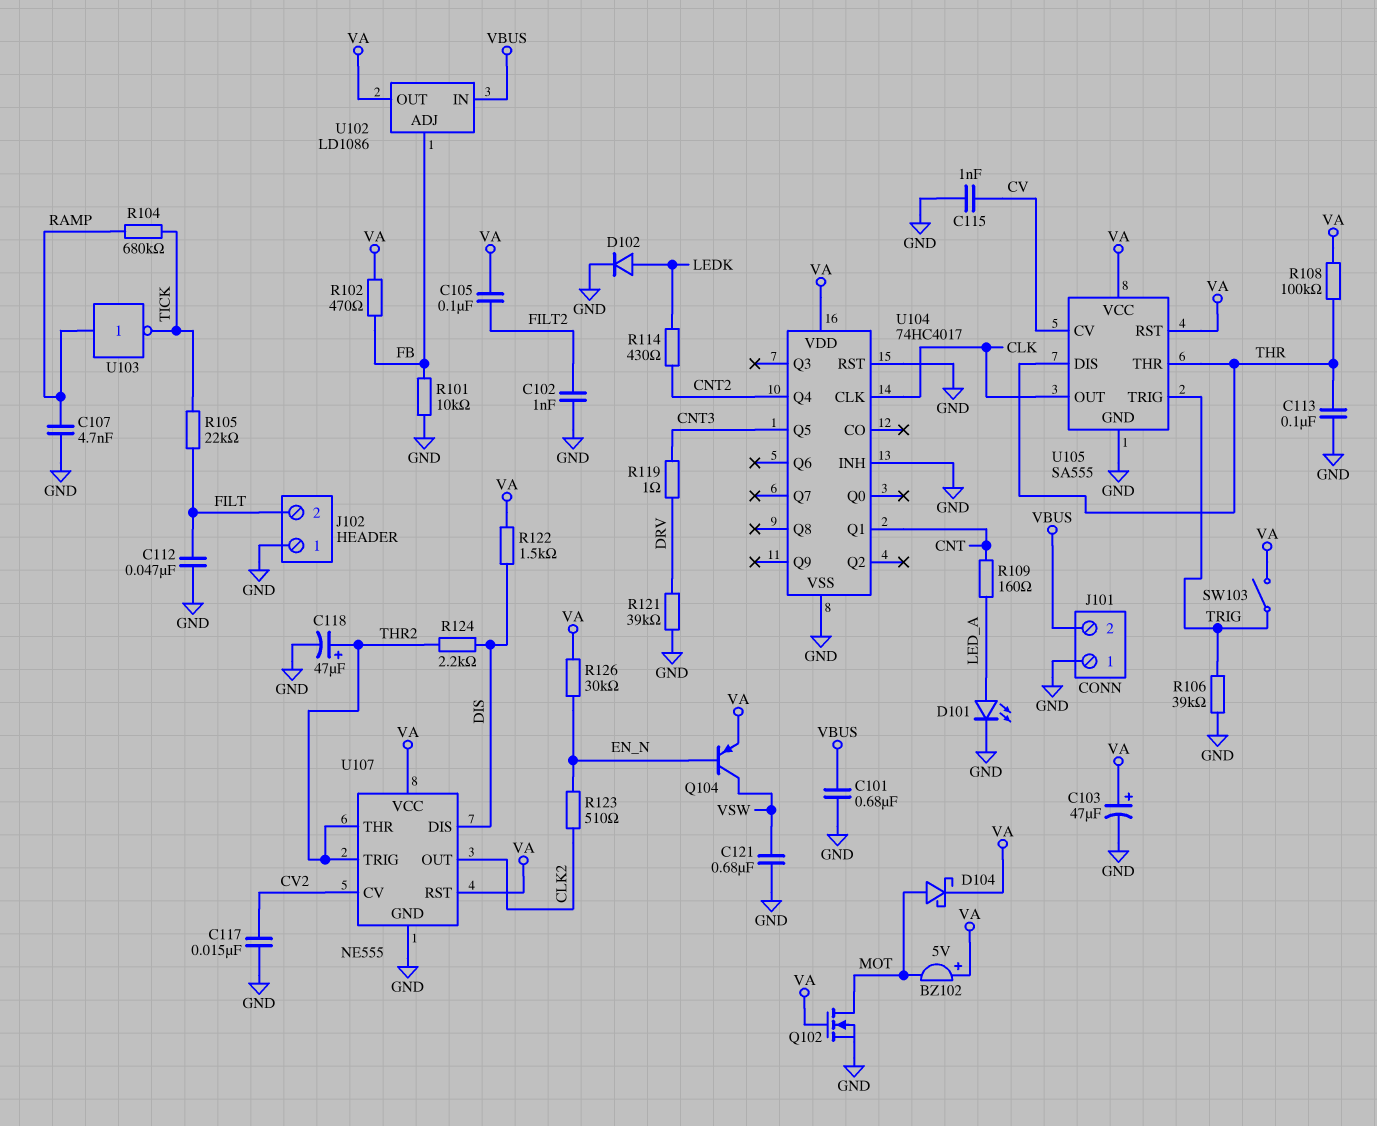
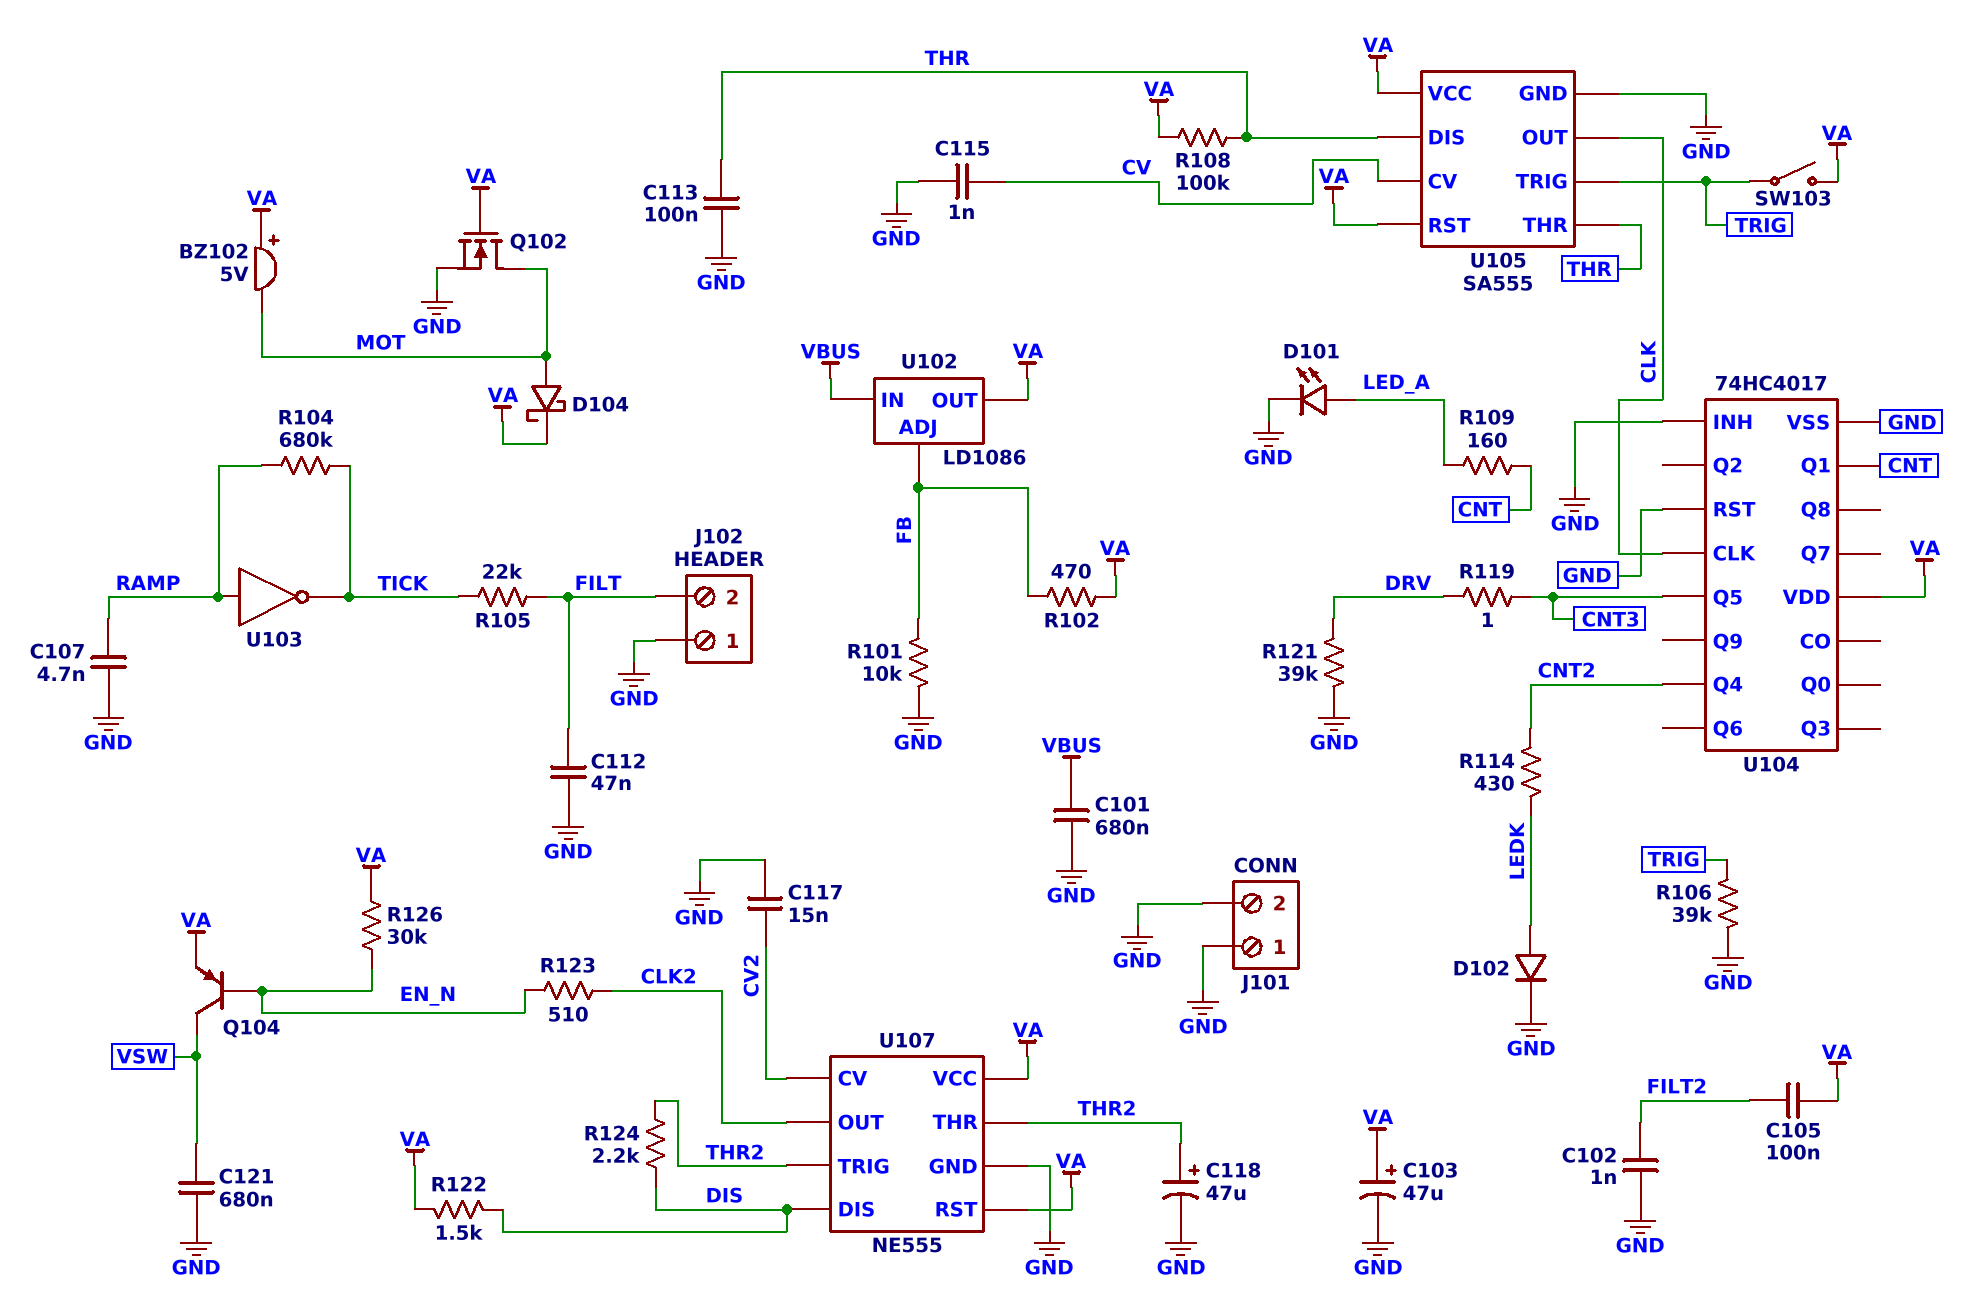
J101 pin 2: VBUS -> GND

